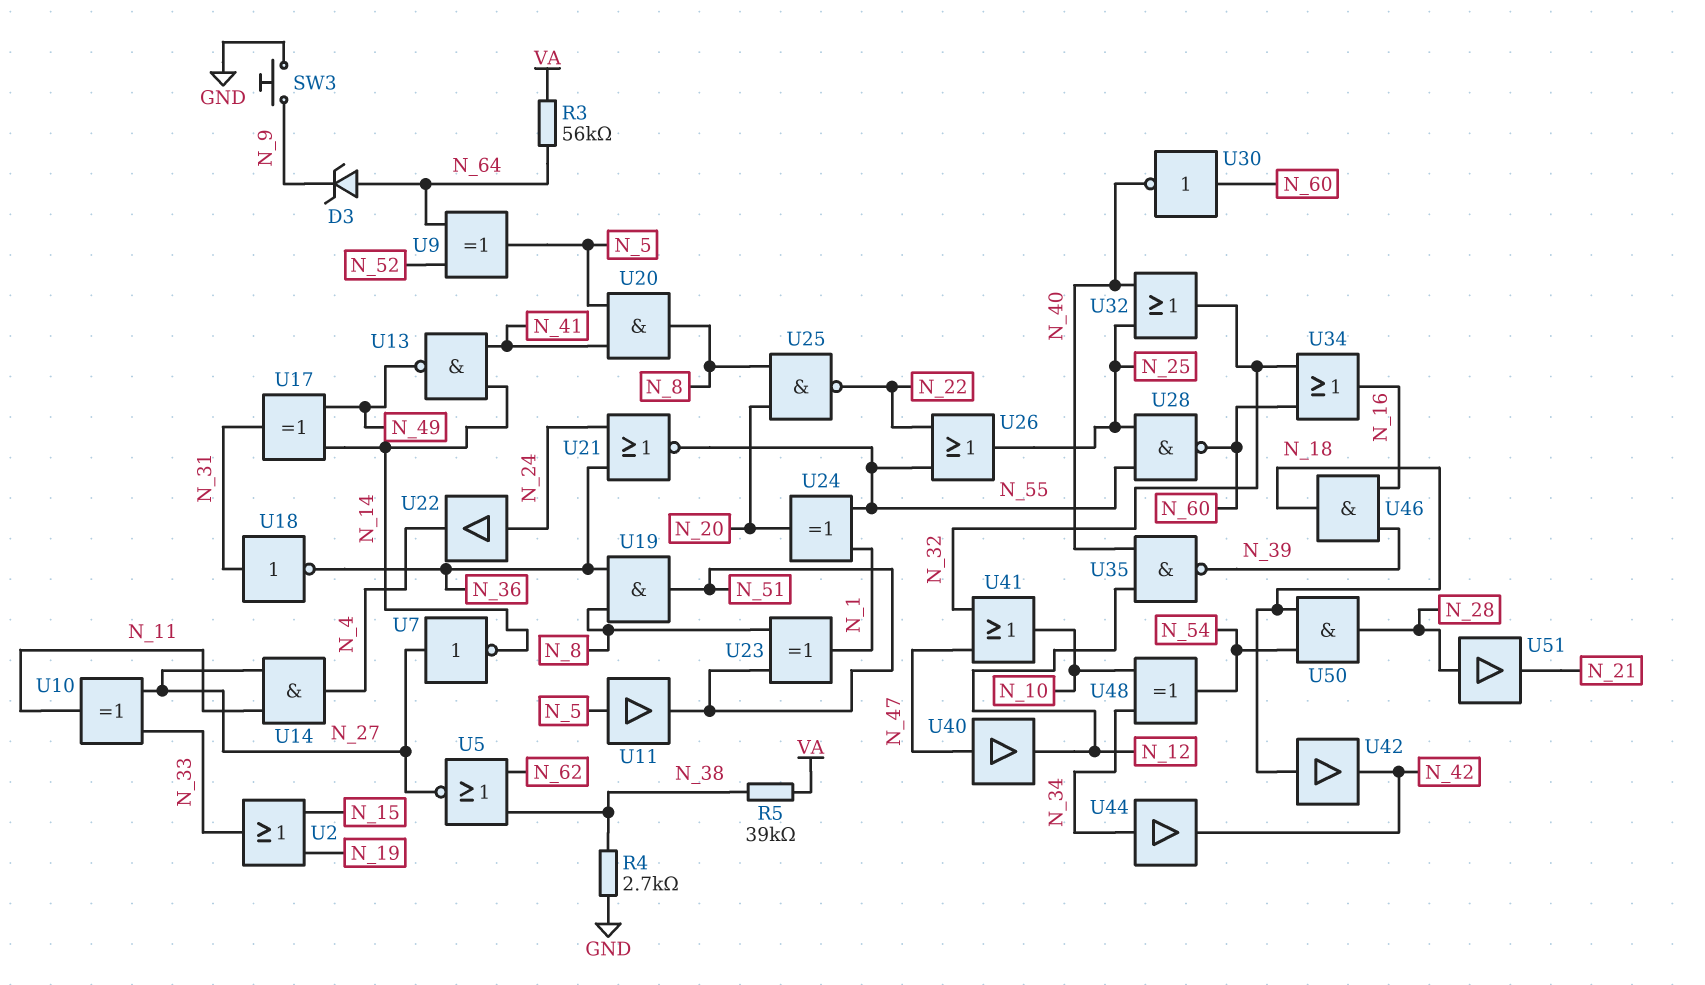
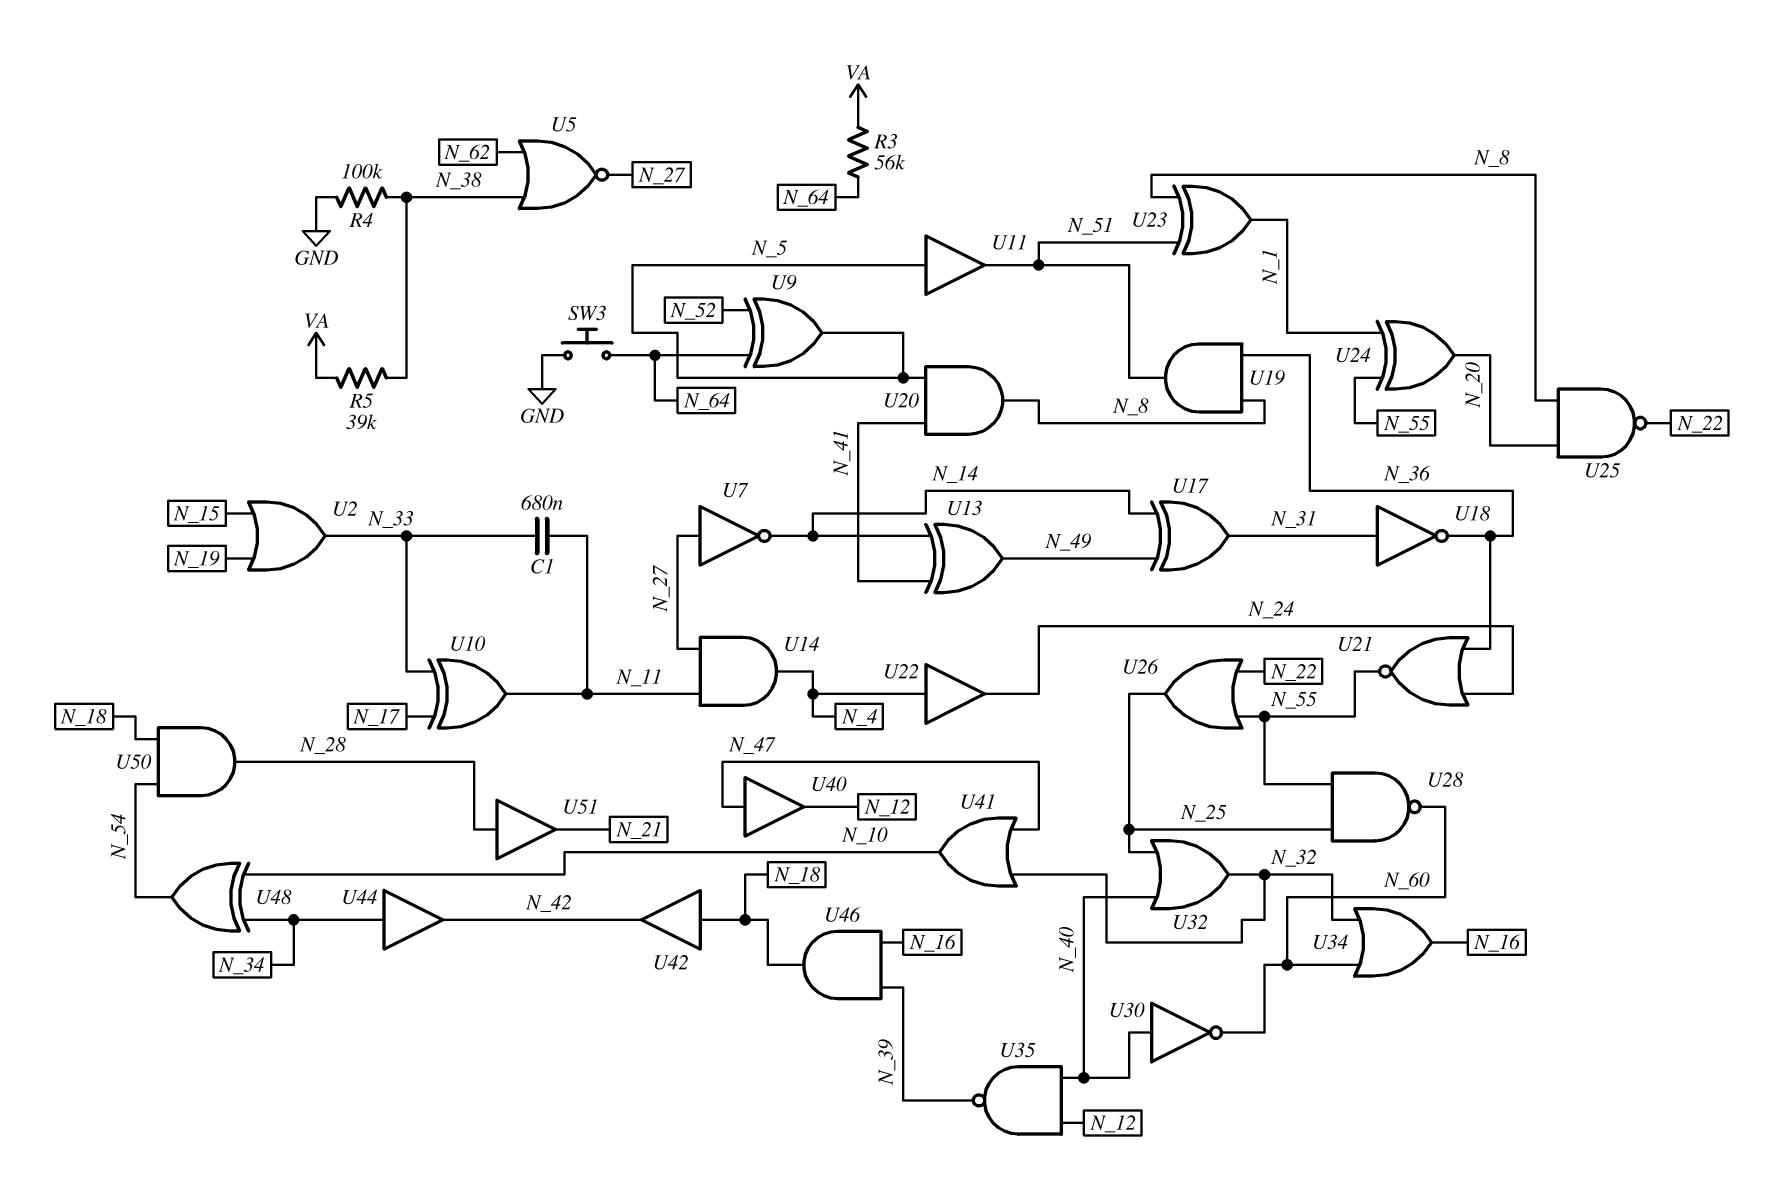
C1: none -> 680nF (N_11, N_33)
D3: zener (A N_64, K N_9) -> none
R4: 2.7k (GND, N_38) -> 100k (GND, N_38)
SW3: button (GND, N_9) -> button (GND, N_64)
U10: XOR (in N_27, in N_33, out N_11) -> XOR (in N_17, in N_33, out N_11)
U13: NAND (in N_14, in N_41, out N_49) -> XOR (in N_14, in N_41, out N_49)
U22: buffer (in N_24, out N_4) -> buffer (in N_4, out N_24)
U30: NOT (in N_60, out N_40) -> NOT (in N_40, out N_60)

